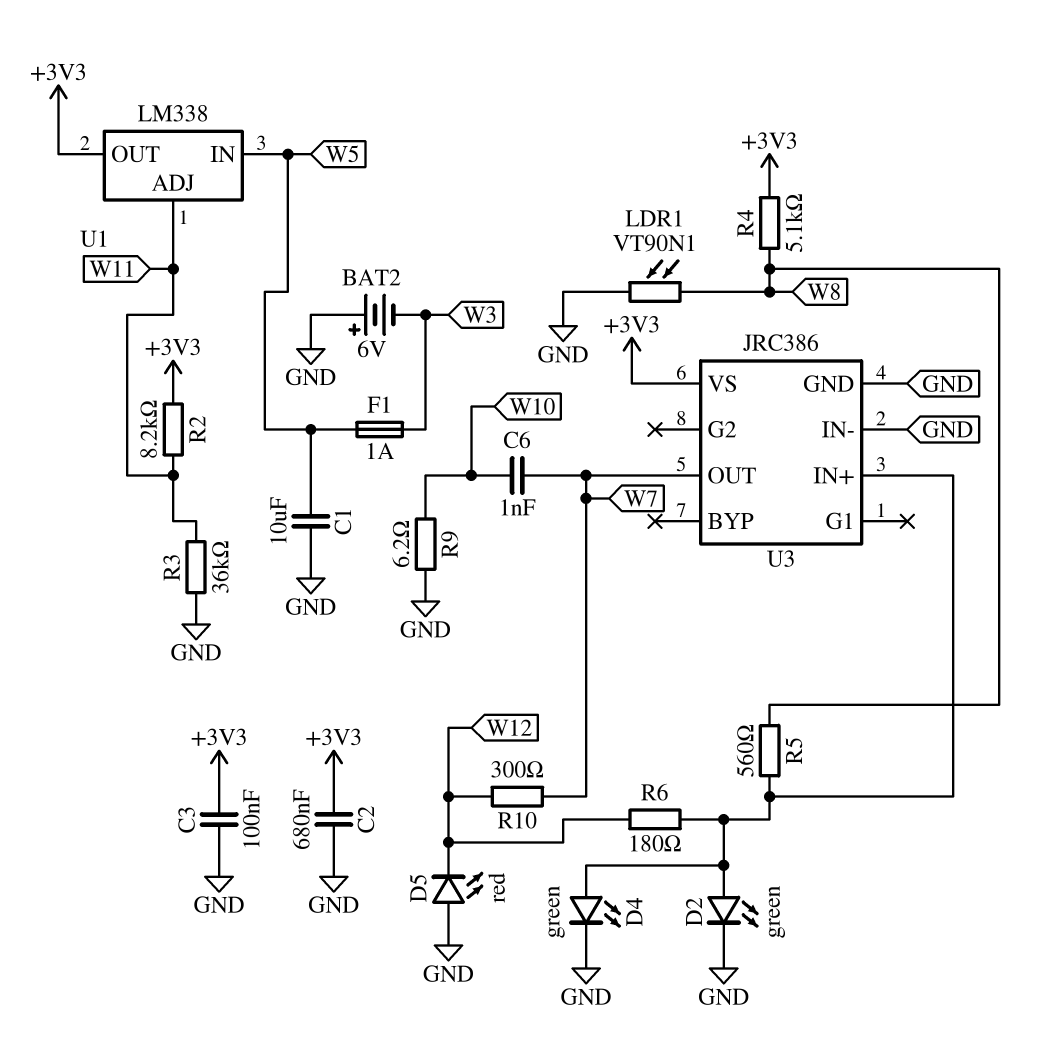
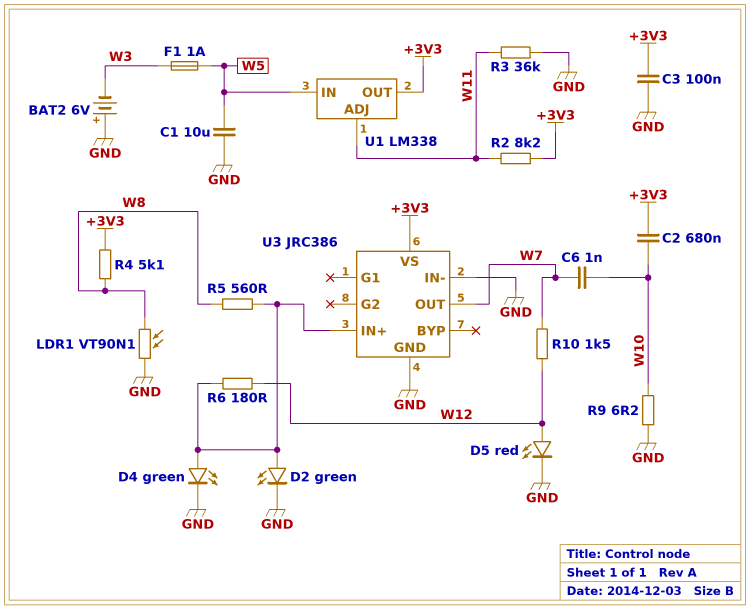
C2: 680nF (+3V3, GND) -> 680nF (+3V3, W10)
D5: LED red (A GND, K W12) -> LED red (A W12, K GND)
R10: 300 (W7, W12) -> 1.5k (W7, W12)

